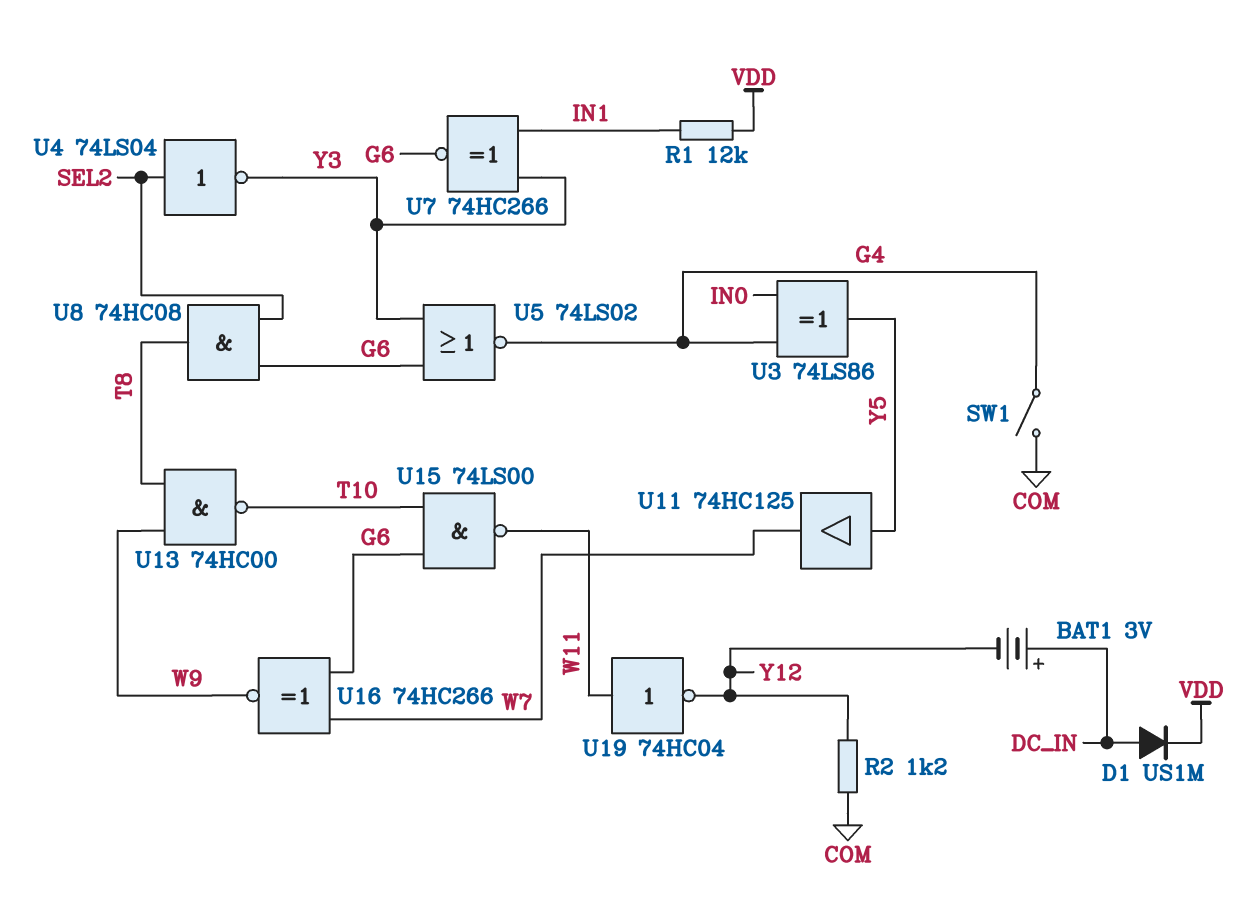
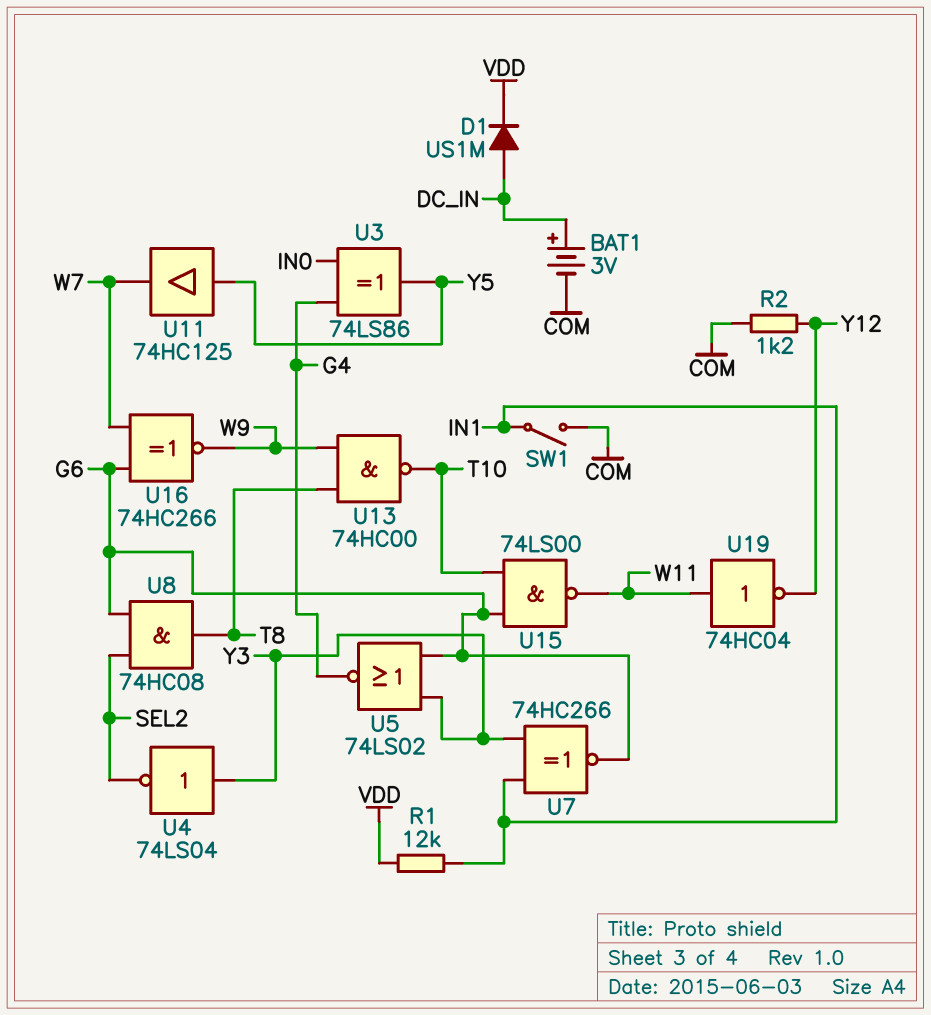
BAT1: 3V (plus DC_IN, minus Y12) -> 3V (plus DC_IN, minus COM)
SW1: switch (COM, G4) -> switch (COM, IN1)
U4: NOT 74LS04 (in SEL2, out Y3) -> NOT 74LS04 (in Y3, out SEL2)

